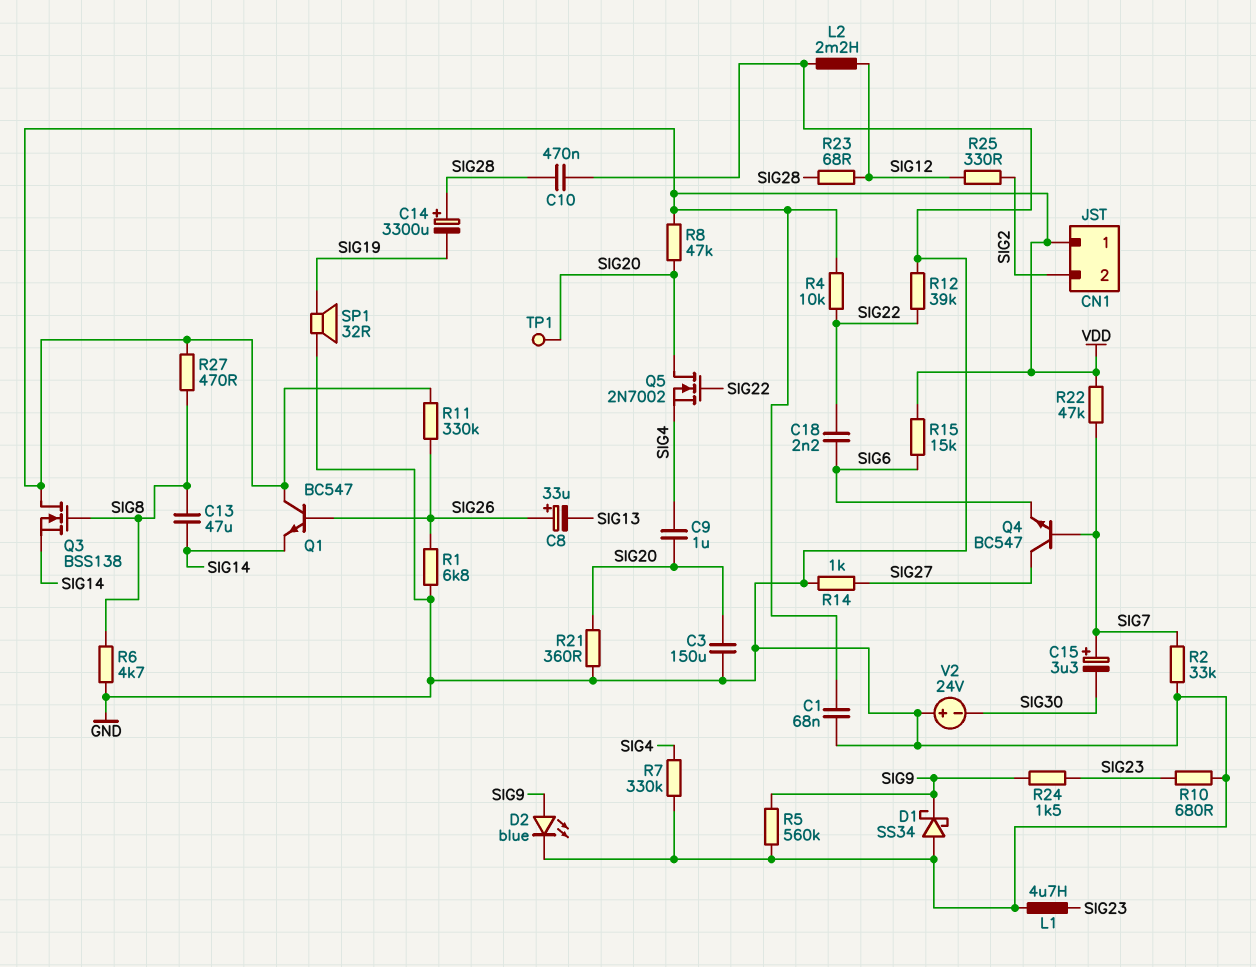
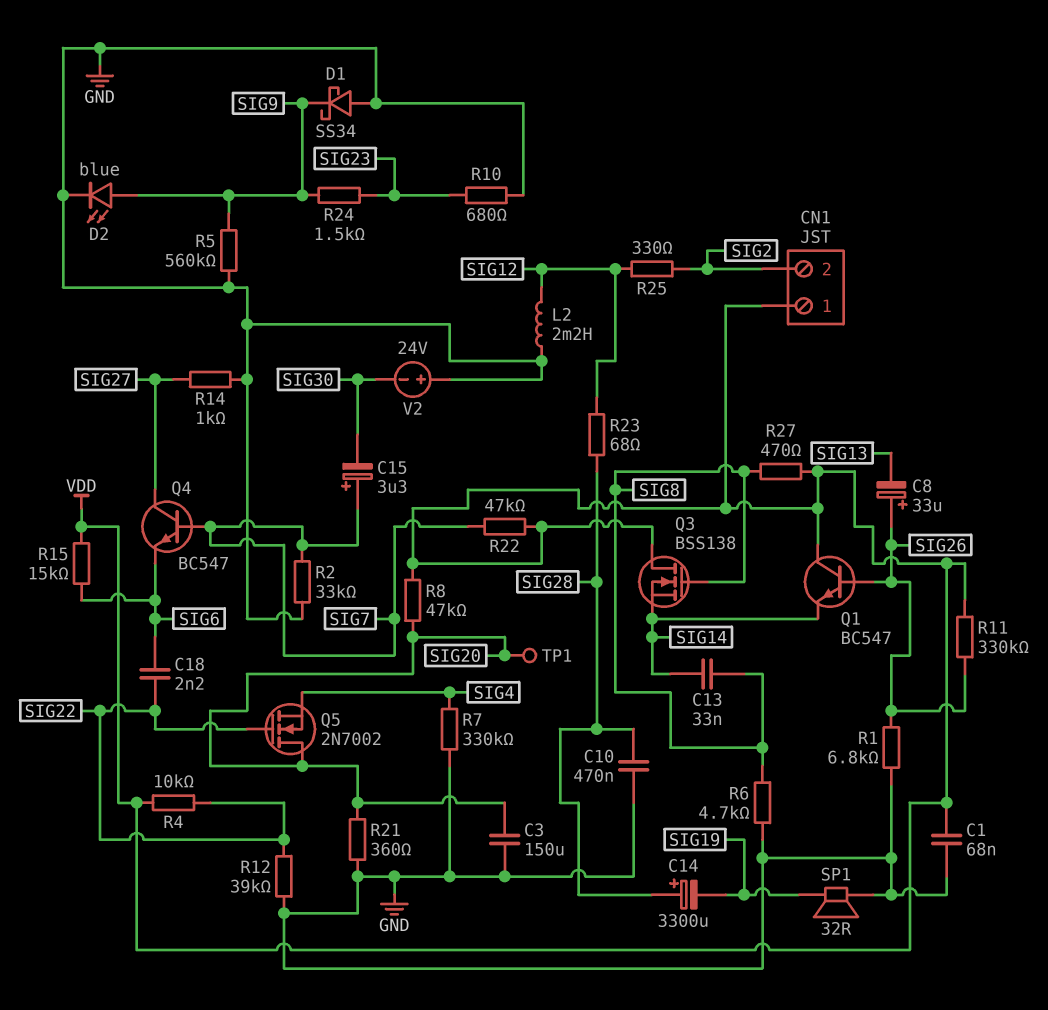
C9: 1uF (SIG4, SIG20) -> none
C13: 47uF (SIG8, SIG14) -> 33nF (SIG8, SIG14)
L1: 4.7uH (GND, SIG23) -> none

